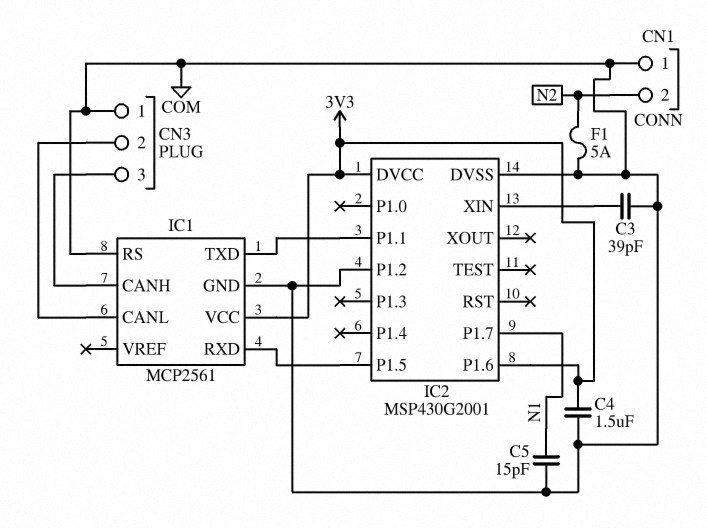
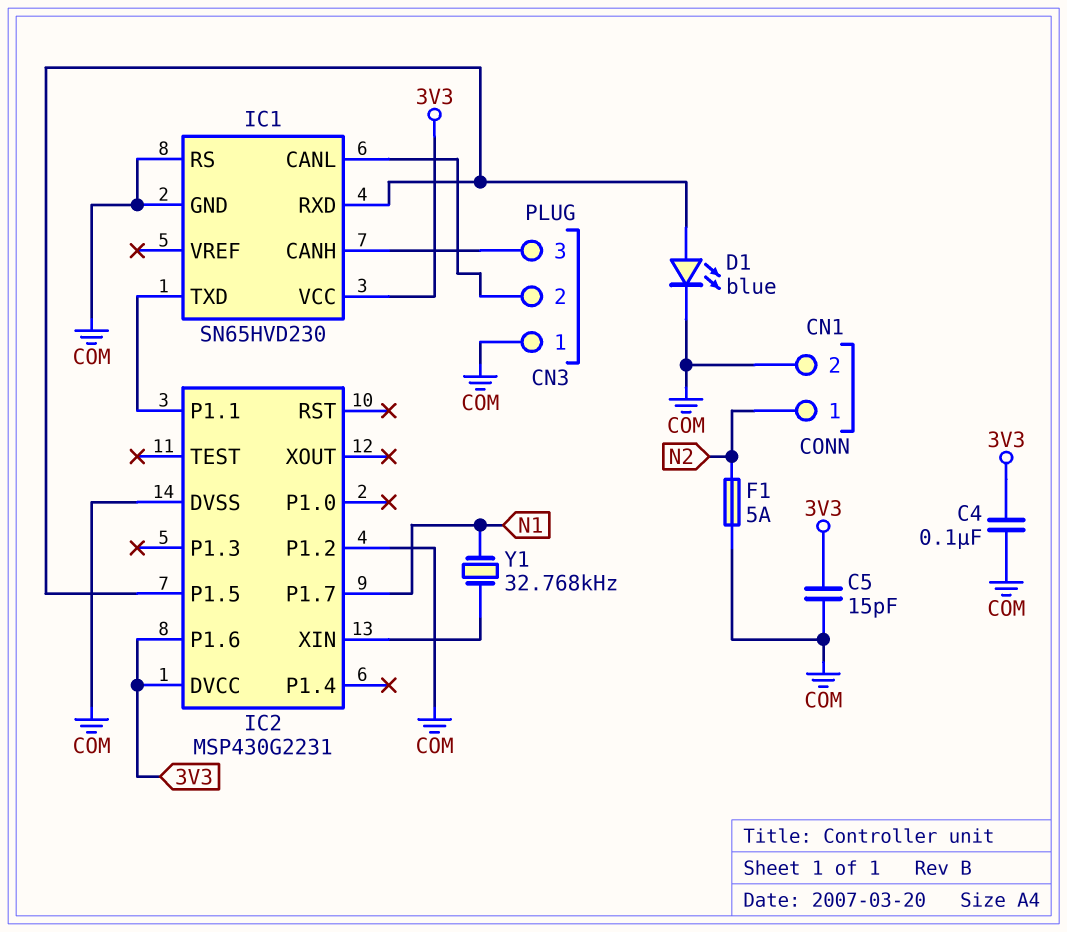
C3: 39pF (COM, IC2/XIN) -> none
C4: 1.5uF (3V3, COM) -> 100nF (3V3, COM)
C5: 15pF (COM, N1) -> 15pF (3V3, COM)
CN1 pin 1: COM -> N2
CN1 pin 2: N2 -> COM
D1: none -> LED blue (A IC1/RXD, K COM)
IC1: MCP2561 -> SN65HVD230
IC2: MSP430G2001 -> MSP430G2231
Y1: none -> 32.768kHz (IC2/XIN, N1)

